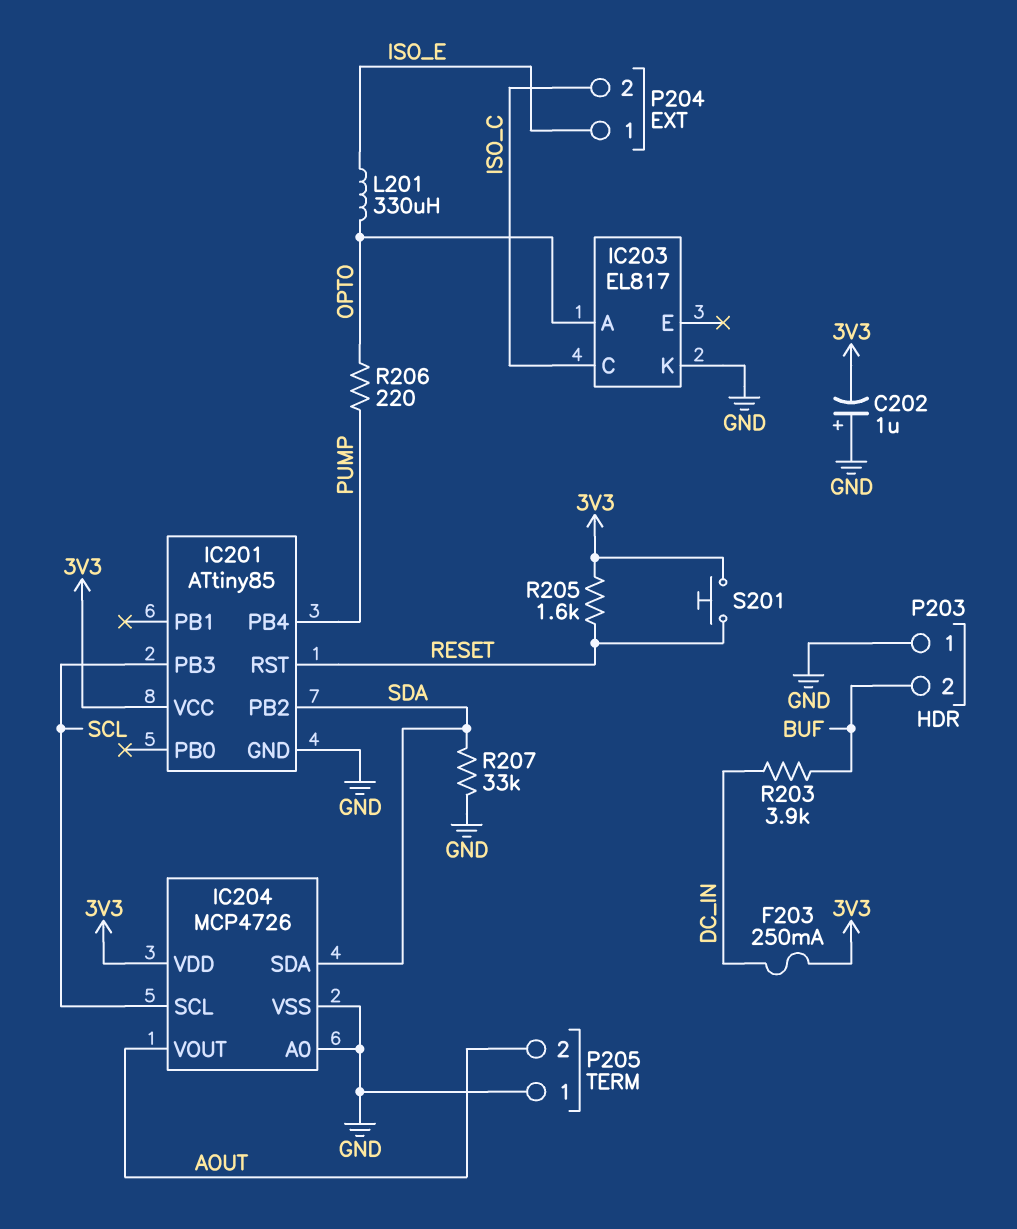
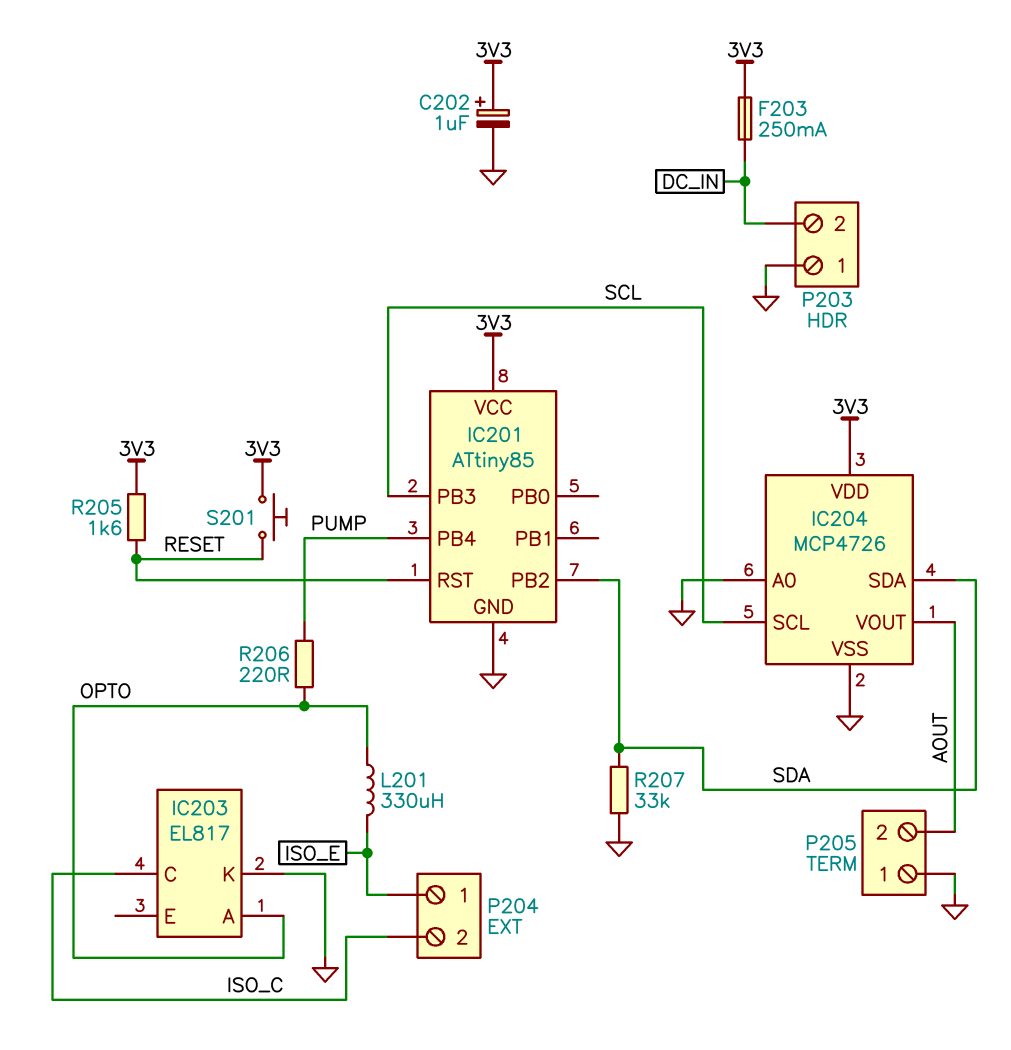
C202: 1uF (plus GND, minus 3V3) -> 1uF (plus 3V3, minus GND)
P203 pin 2: BUF -> DC_IN
R203: 3.9k (BUF, DC_IN) -> none

